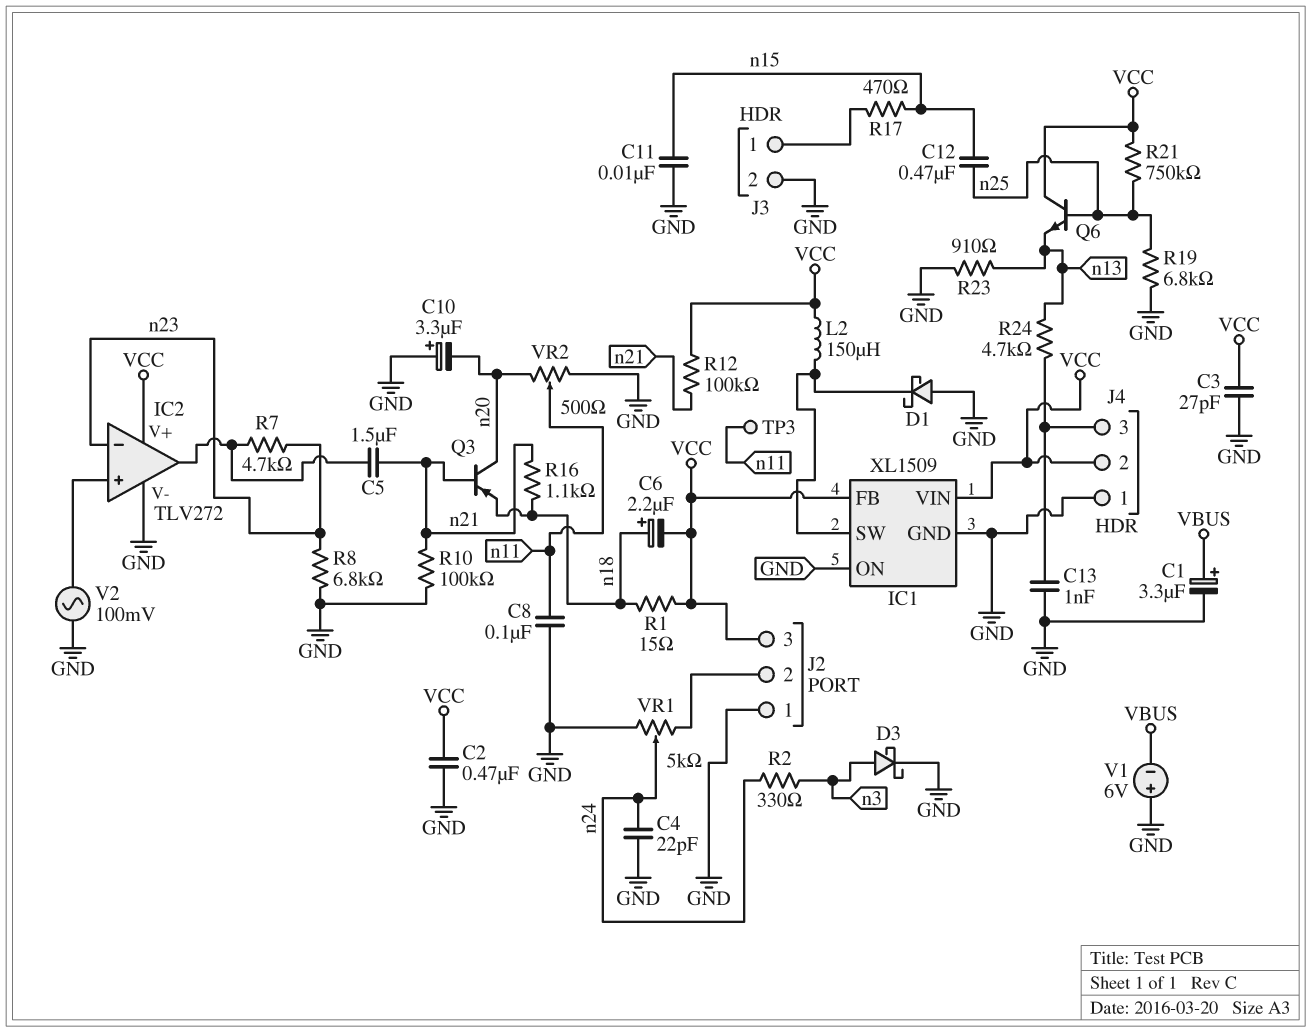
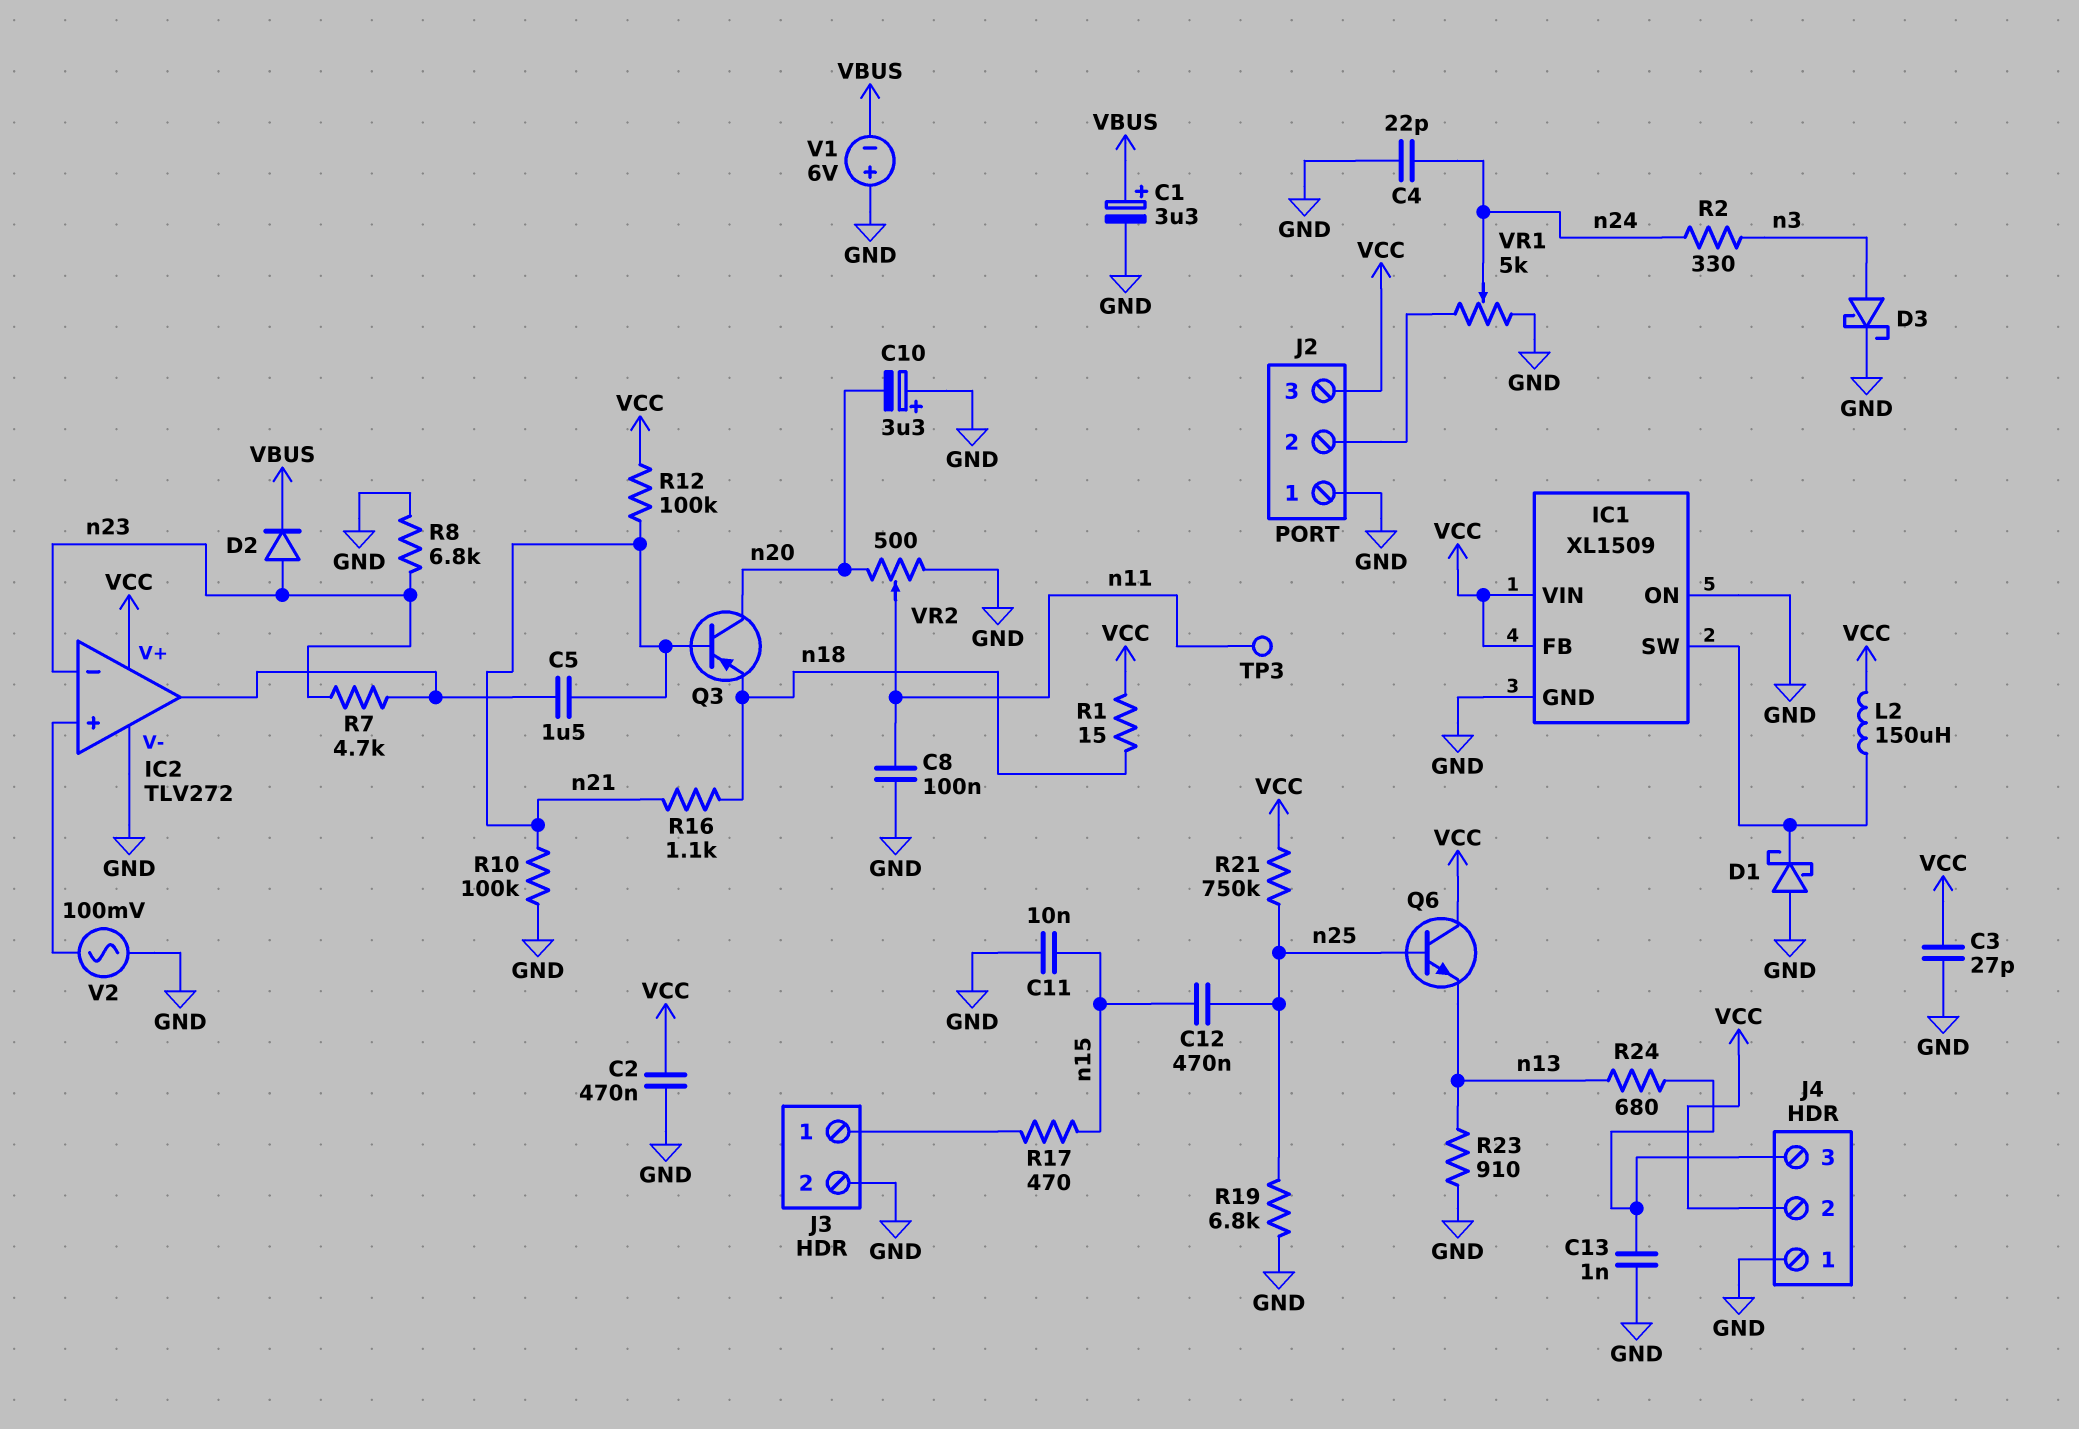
C6: 2.2uF (plus n18, minus VCC) -> none
D2: none -> diode (A n23, K VBUS)
R24: 4.7k (J4/3, n13) -> 680 (J4/3, n13)

